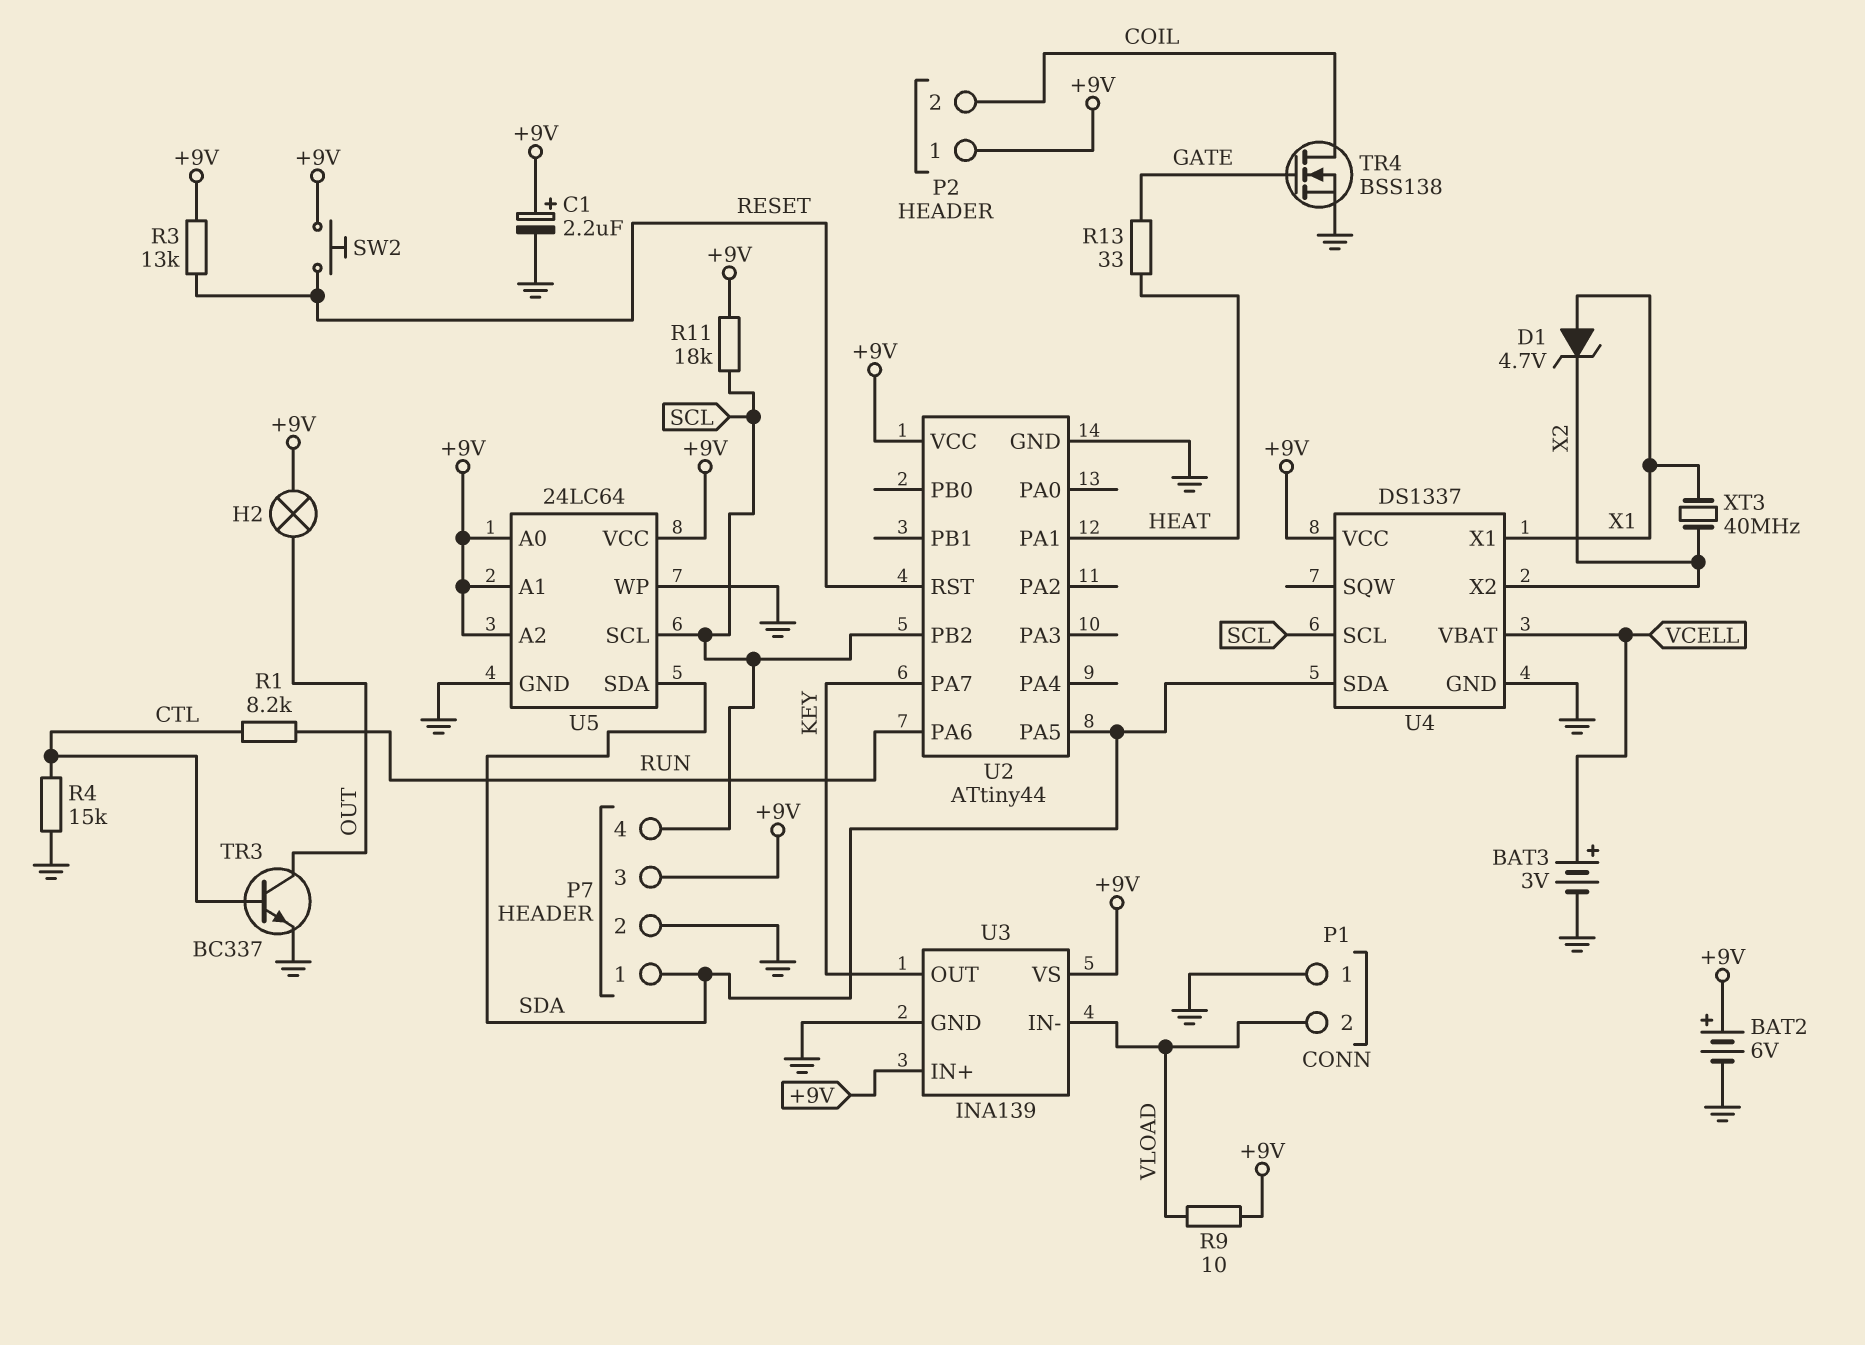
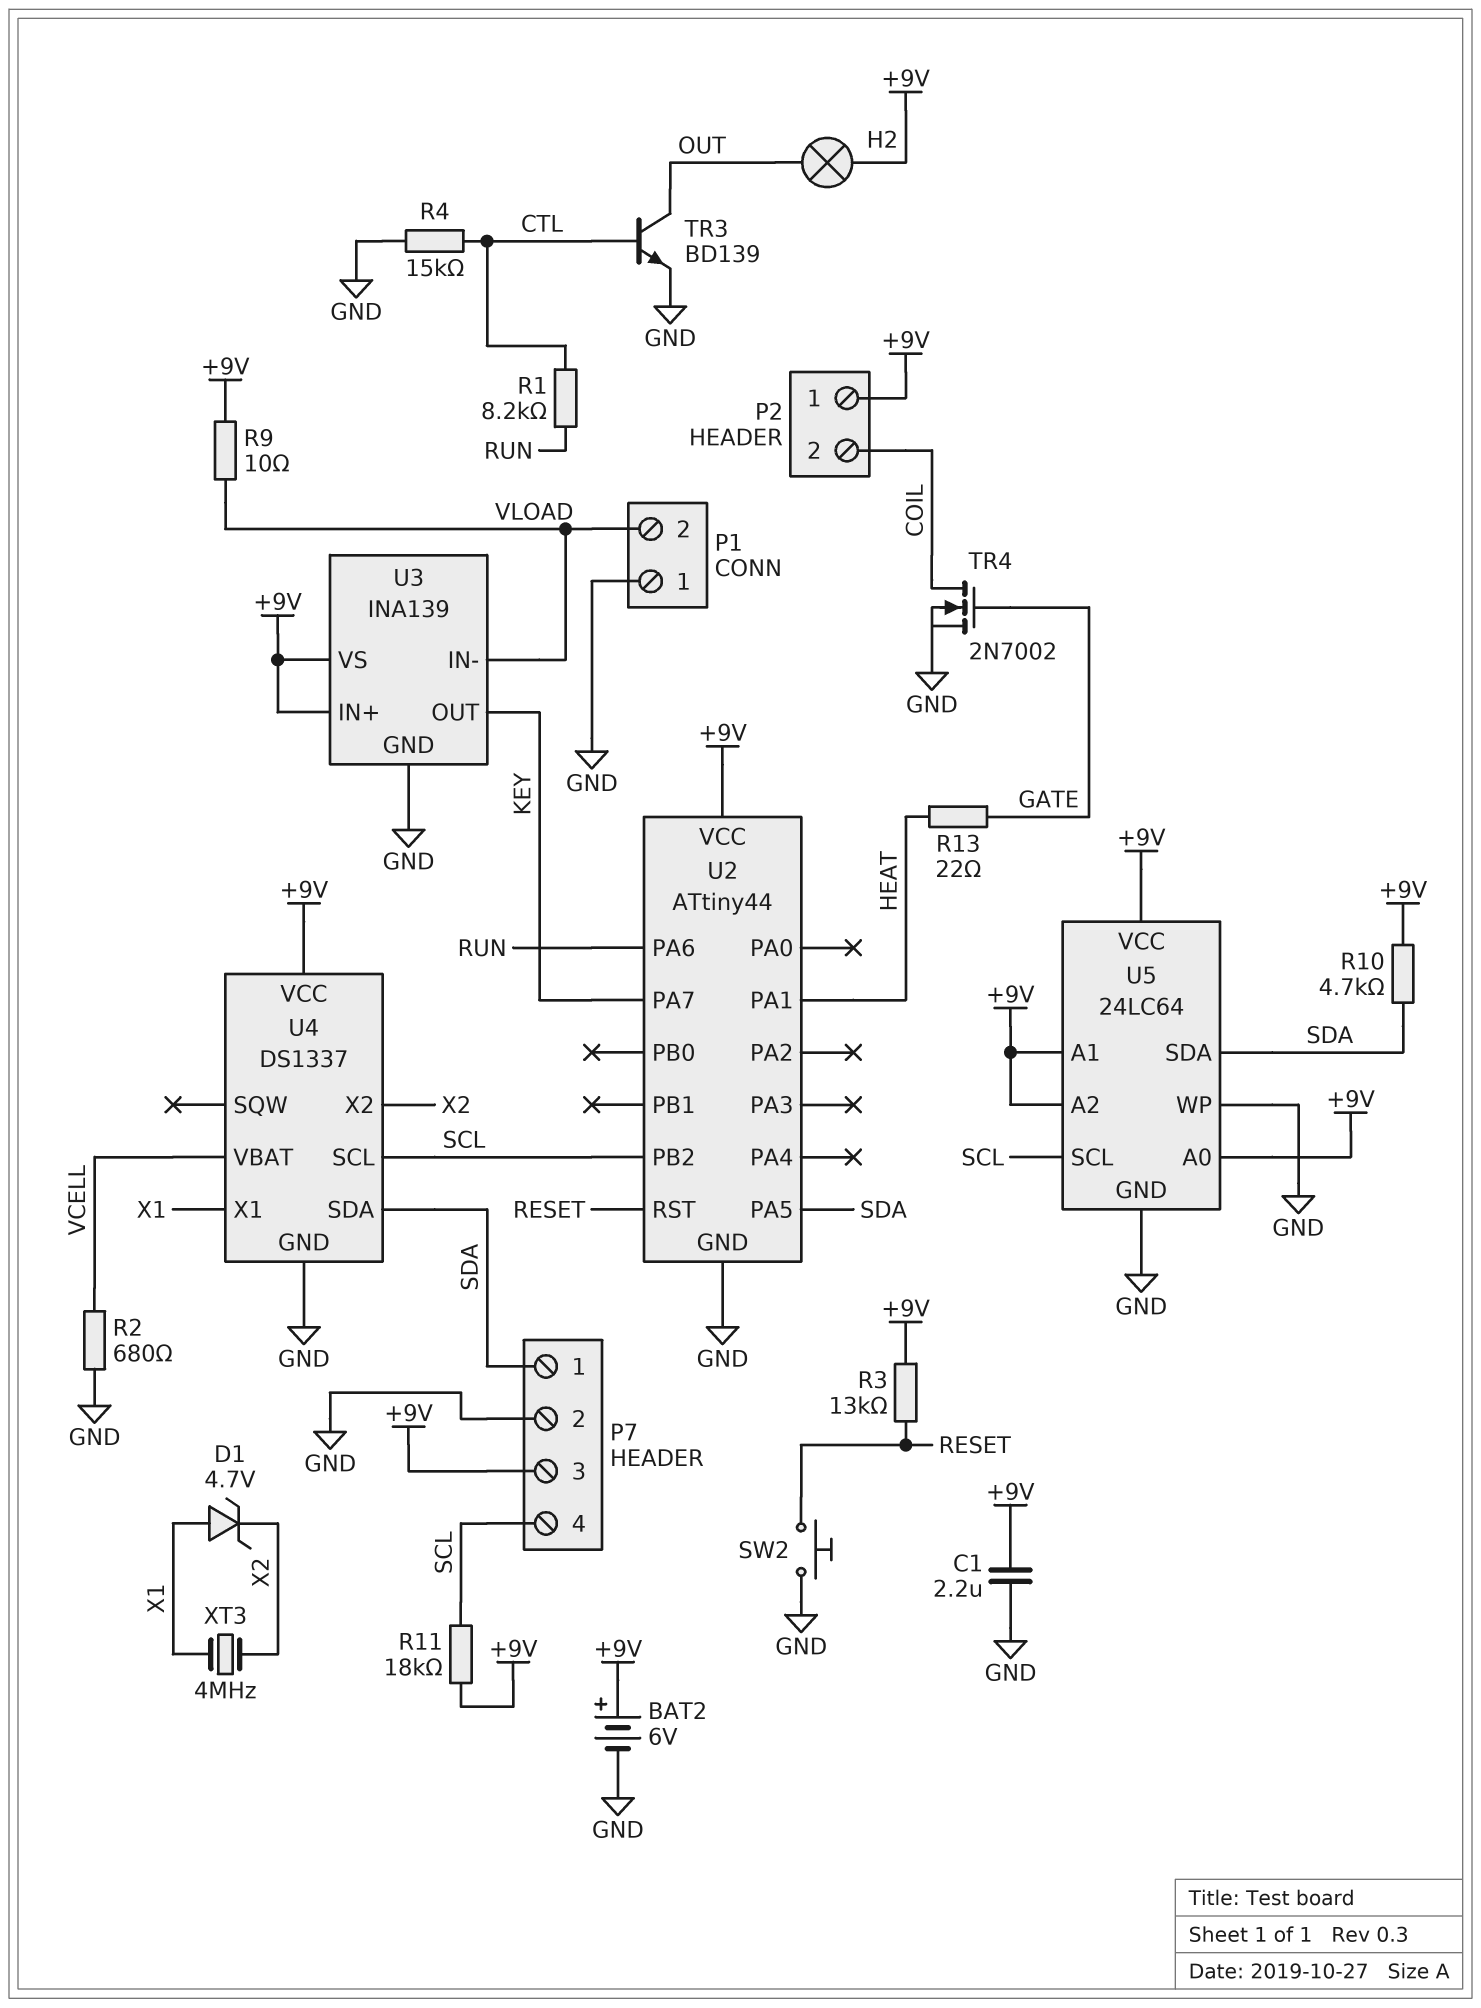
BAT3: 3V (plus VCELL, minus GND) -> none
C1: 2.2uF (plus +9V, minus GND) -> 2.2uF (+9V, GND)
R2: none -> 680 (GND, VCELL)
R10: none -> 4.7k (+9V, SDA)
R13: 33 (GATE, HEAT) -> 22 (GATE, HEAT)
SW2: button (+9V, RESET) -> button (GND, RESET)
TR3: NPN BC337 (B CTL, C OUT, E GND) -> NPN BD139 (B CTL, C OUT, E GND)
TR4: NMOS BSS138 (G GATE, D COIL, S GND) -> NMOS 2N7002 (G GATE, D COIL, S GND)
XT3: 40MHz (X1, X2) -> 4MHz (X1, X2)

